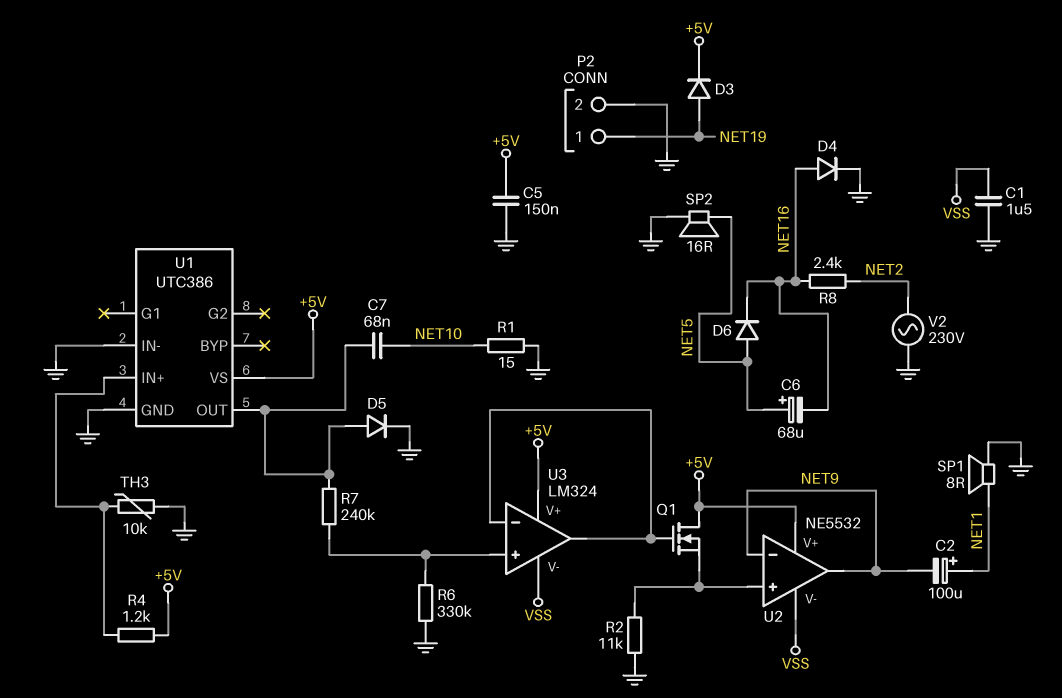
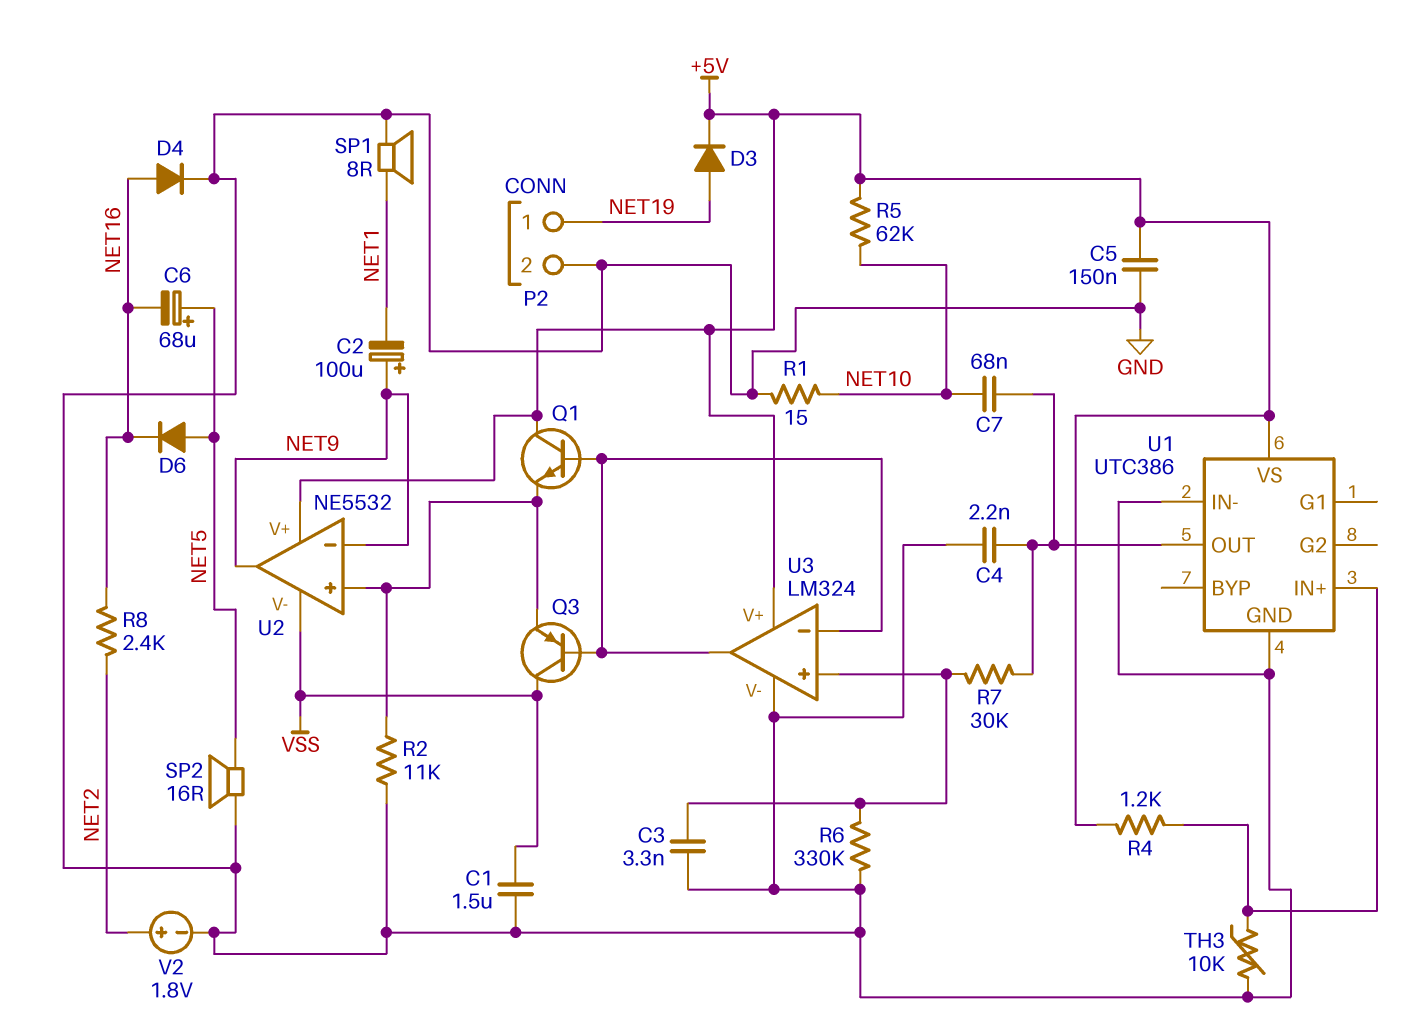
C2: 100uF (plus NET1, minus NET9) -> 100uF (plus NET9, minus NET1)
C3: none -> 3.3nF (GND, U3/in+)
C4: none -> 2.2nF (GND, U1/OUT)
D5: diode (A U1/OUT, K GND) -> none
Q1: NMOS (G U3/in-, D +5V, S U2/in+) -> NPN (B U3/in-, C +5V, E U2/in+)
Q3: none -> PNP (B U3/in-, C VSS, E U2/in+)
R5: none -> 62k (+5V, NET10)
R7: 240k (U1/OUT, U3/in+) -> 30k (U1/OUT, U3/in+)
U3 pin V-: VSS -> GND
V2: AC 230V (GND, NET2) -> 1.8V (plus NET2, minus GND)

